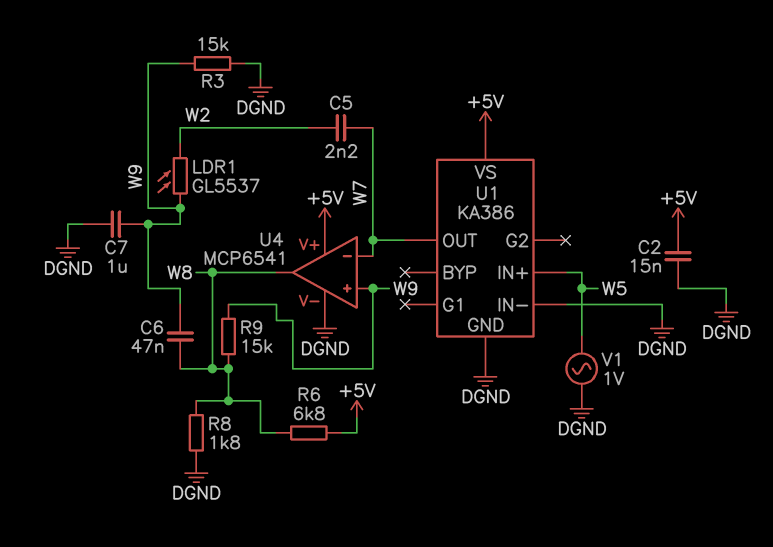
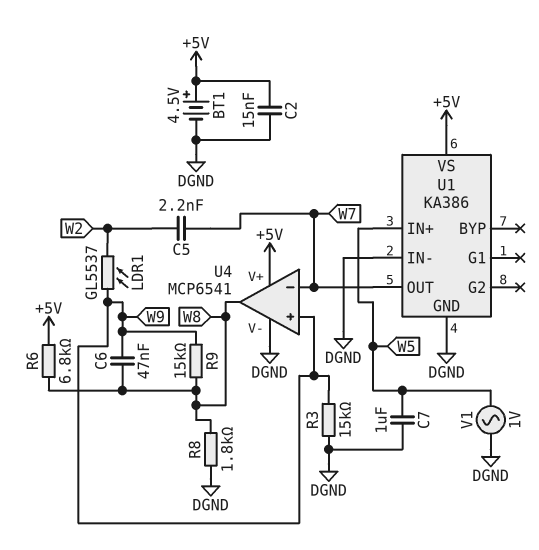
BT1: none -> 4.5V (plus +5V, minus DGND)
C7: 1uF (DGND, W9) -> 1uF (DGND, W5)

